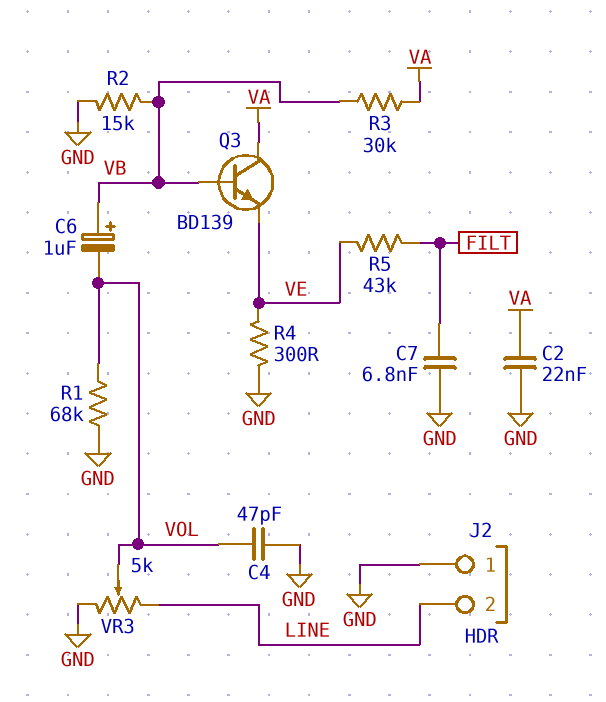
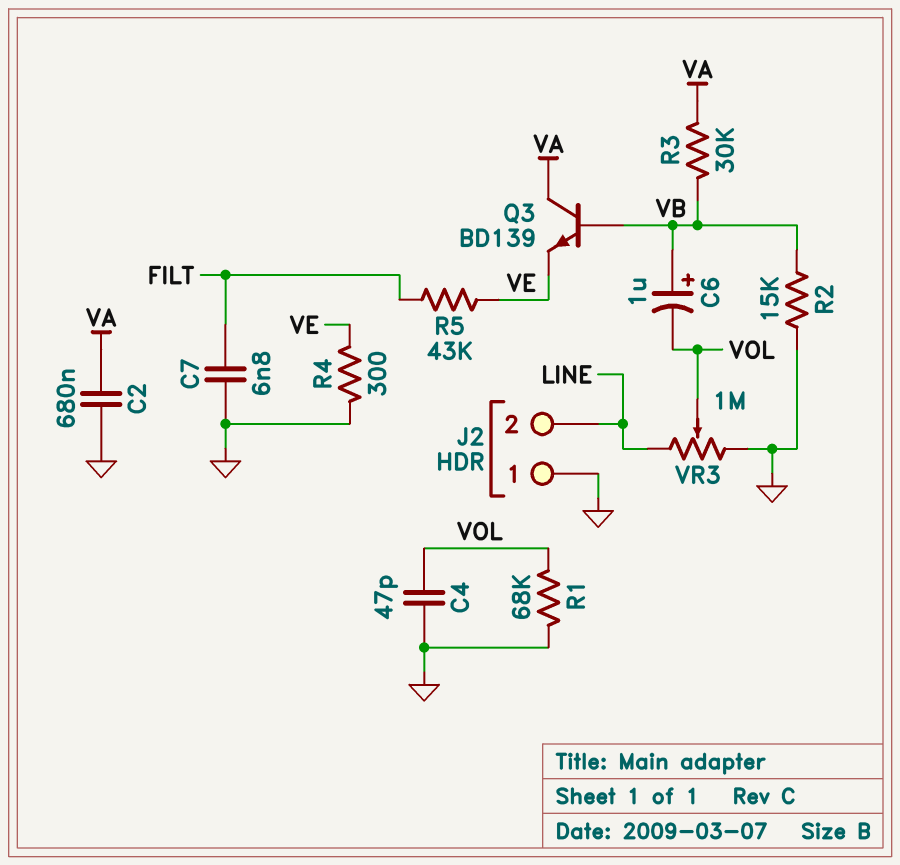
C2: 22nF (GND, VA) -> 680nF (GND, VA)
VR3: 5k (GND, LINE, wiper VOL) -> 1M (GND, LINE, wiper VOL)

